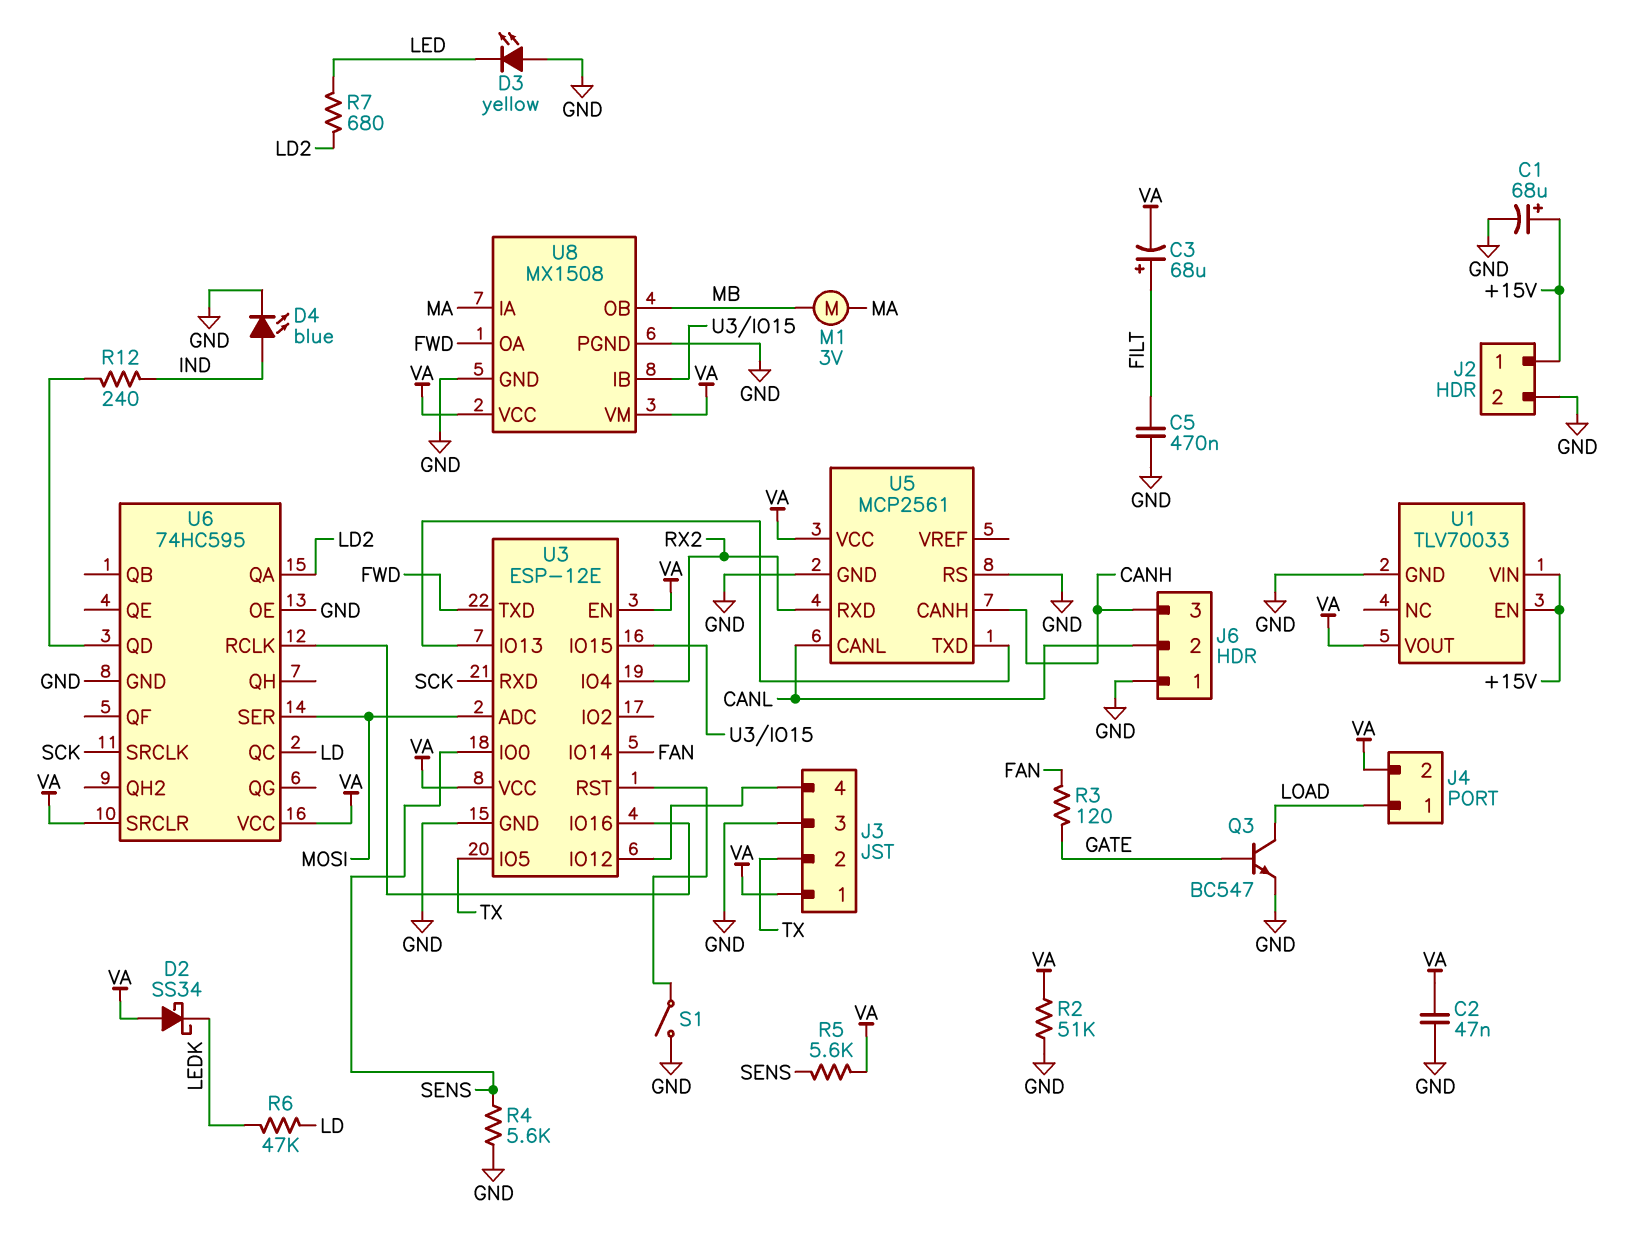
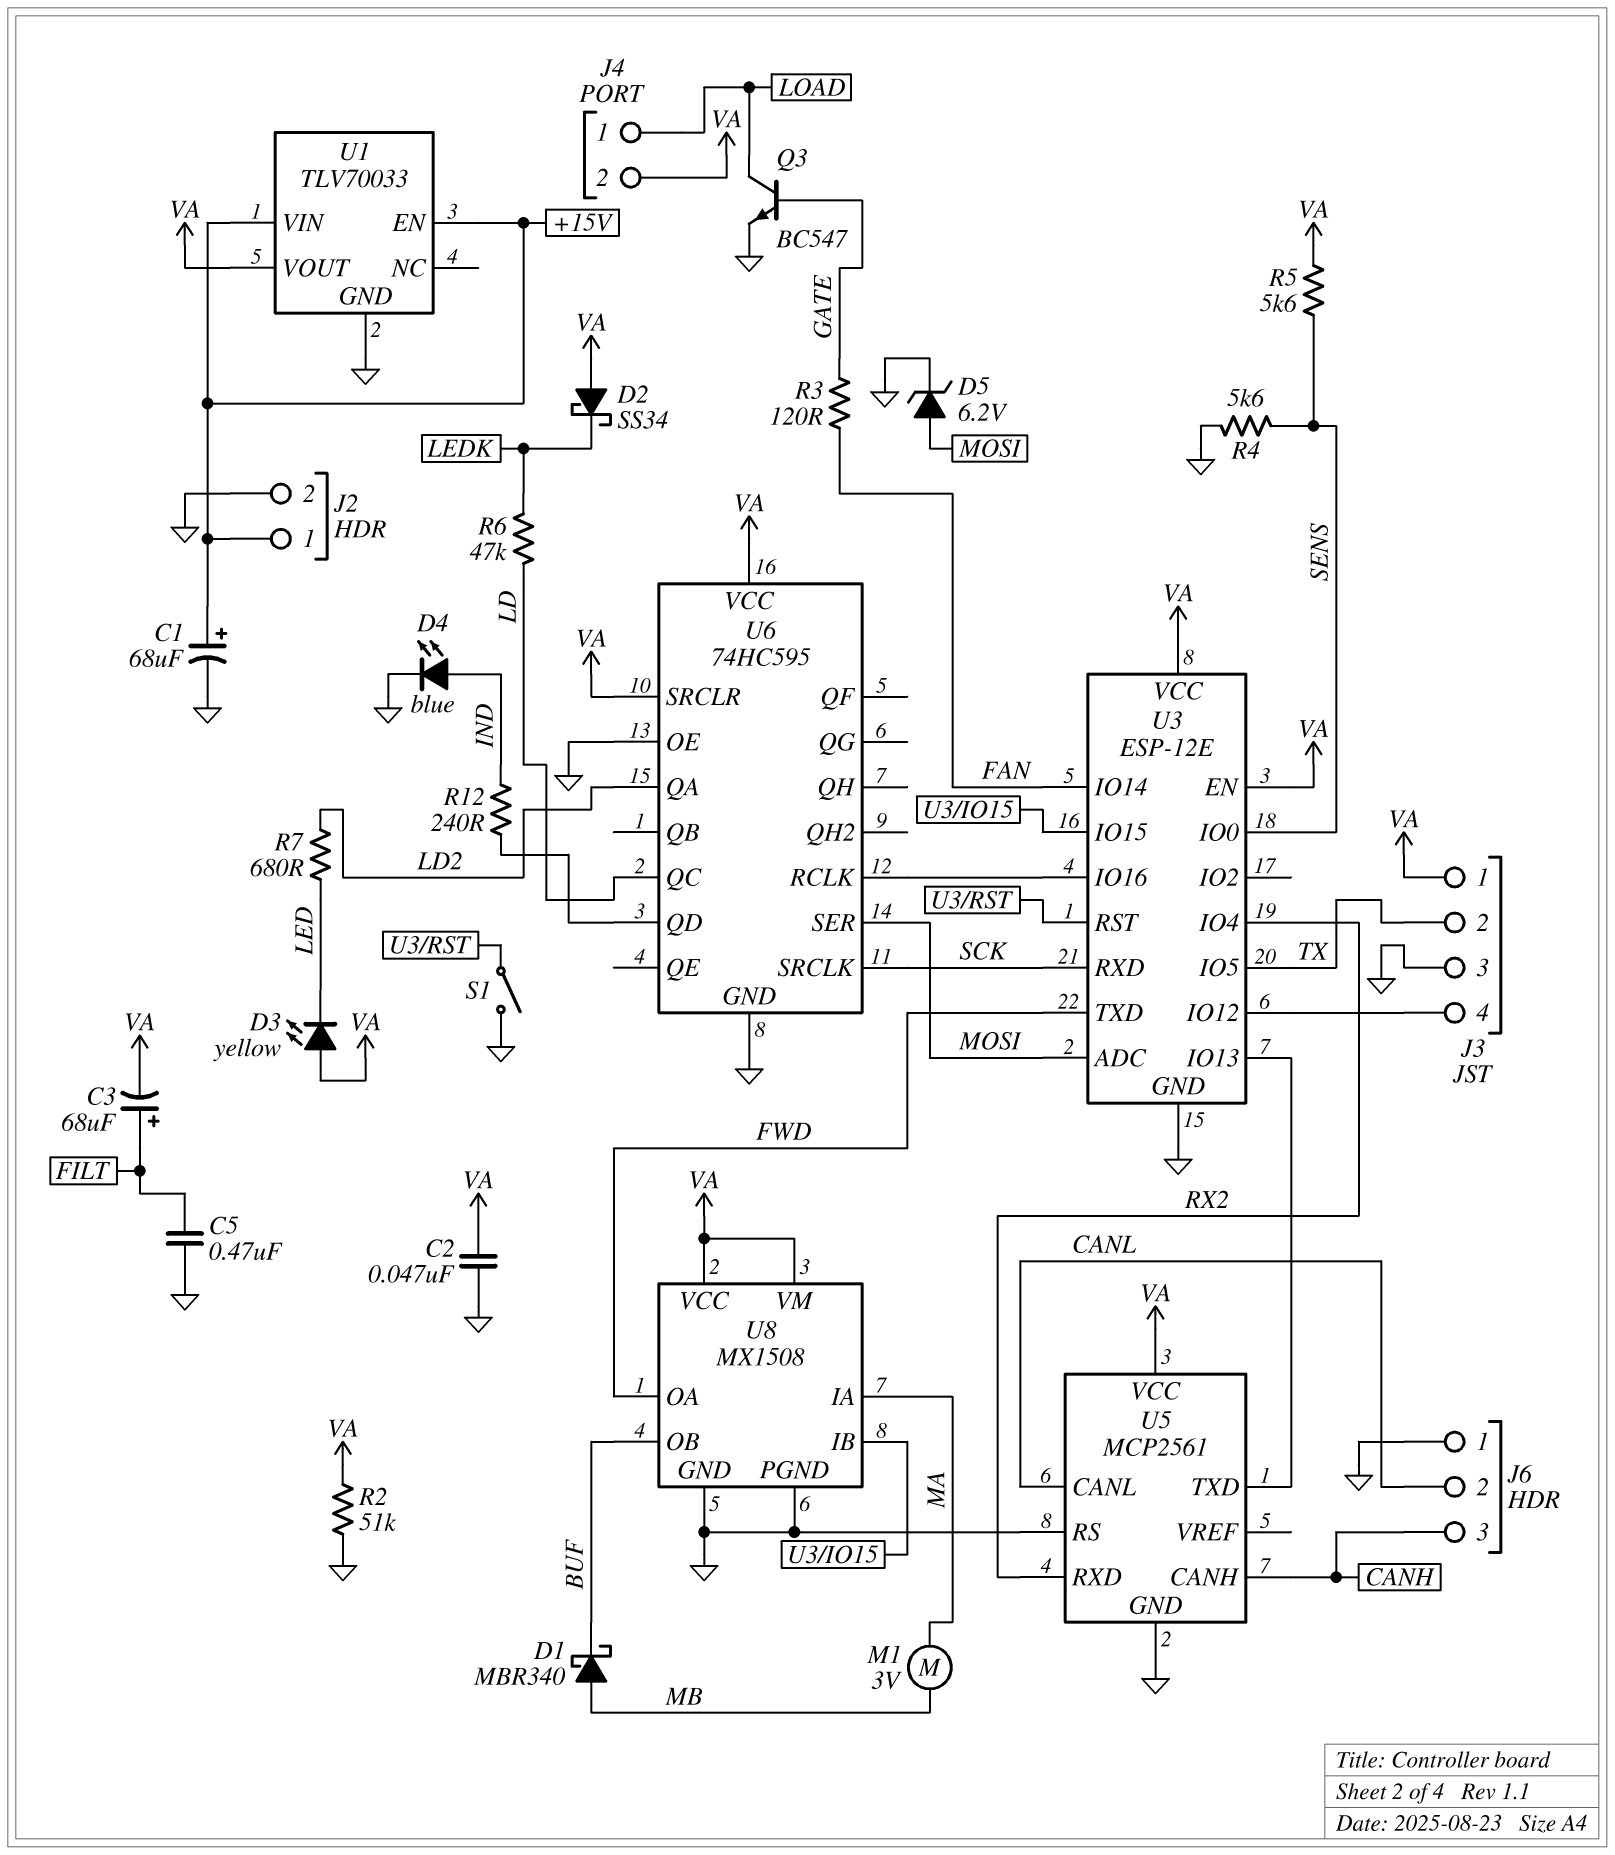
D1: none -> schottky MBR340 (A MB, K BUF)
D3: LED yellow (A GND, K LED) -> LED yellow (A VA, K LED)
D5: none -> zener 6.2V (A MOSI, K GND)
U8 pin OB: MB -> BUF

